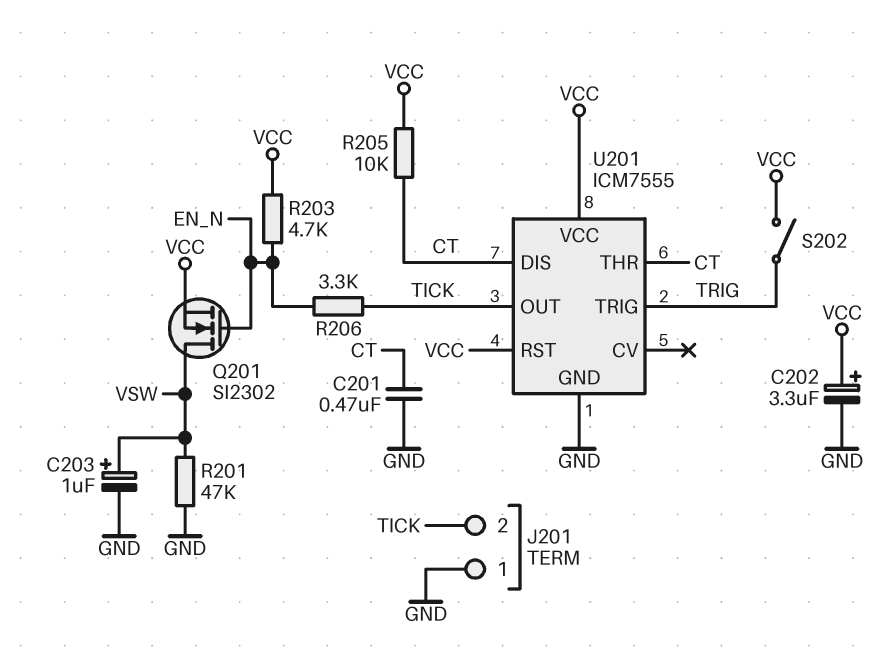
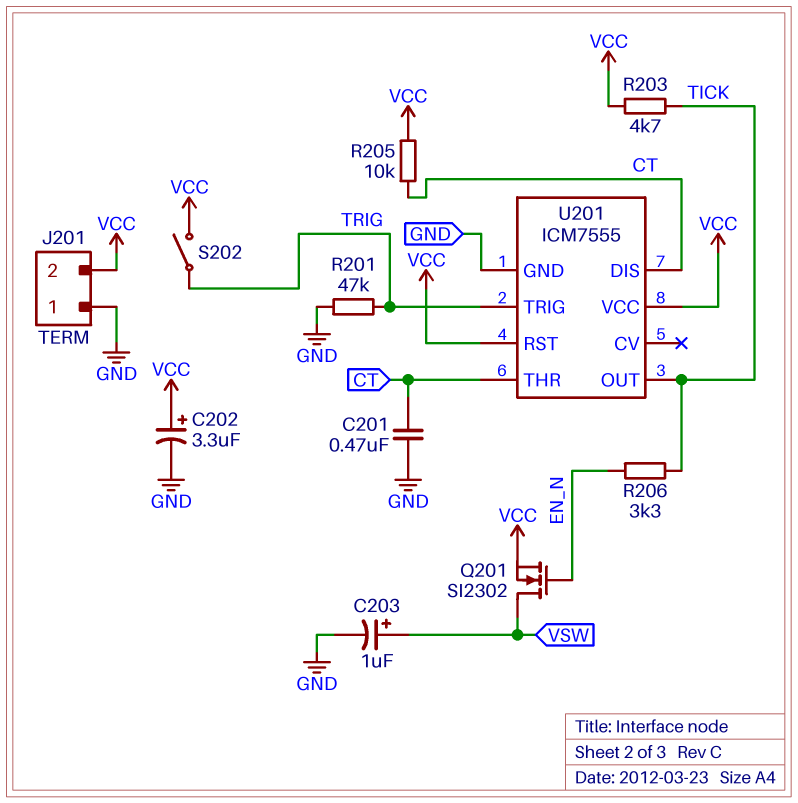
J201 pin 2: TICK -> VCC
R201: 47k (GND, VSW) -> 47k (GND, TRIG)
R203: 4.7k (EN_N, VCC) -> 4.7k (TICK, VCC)

